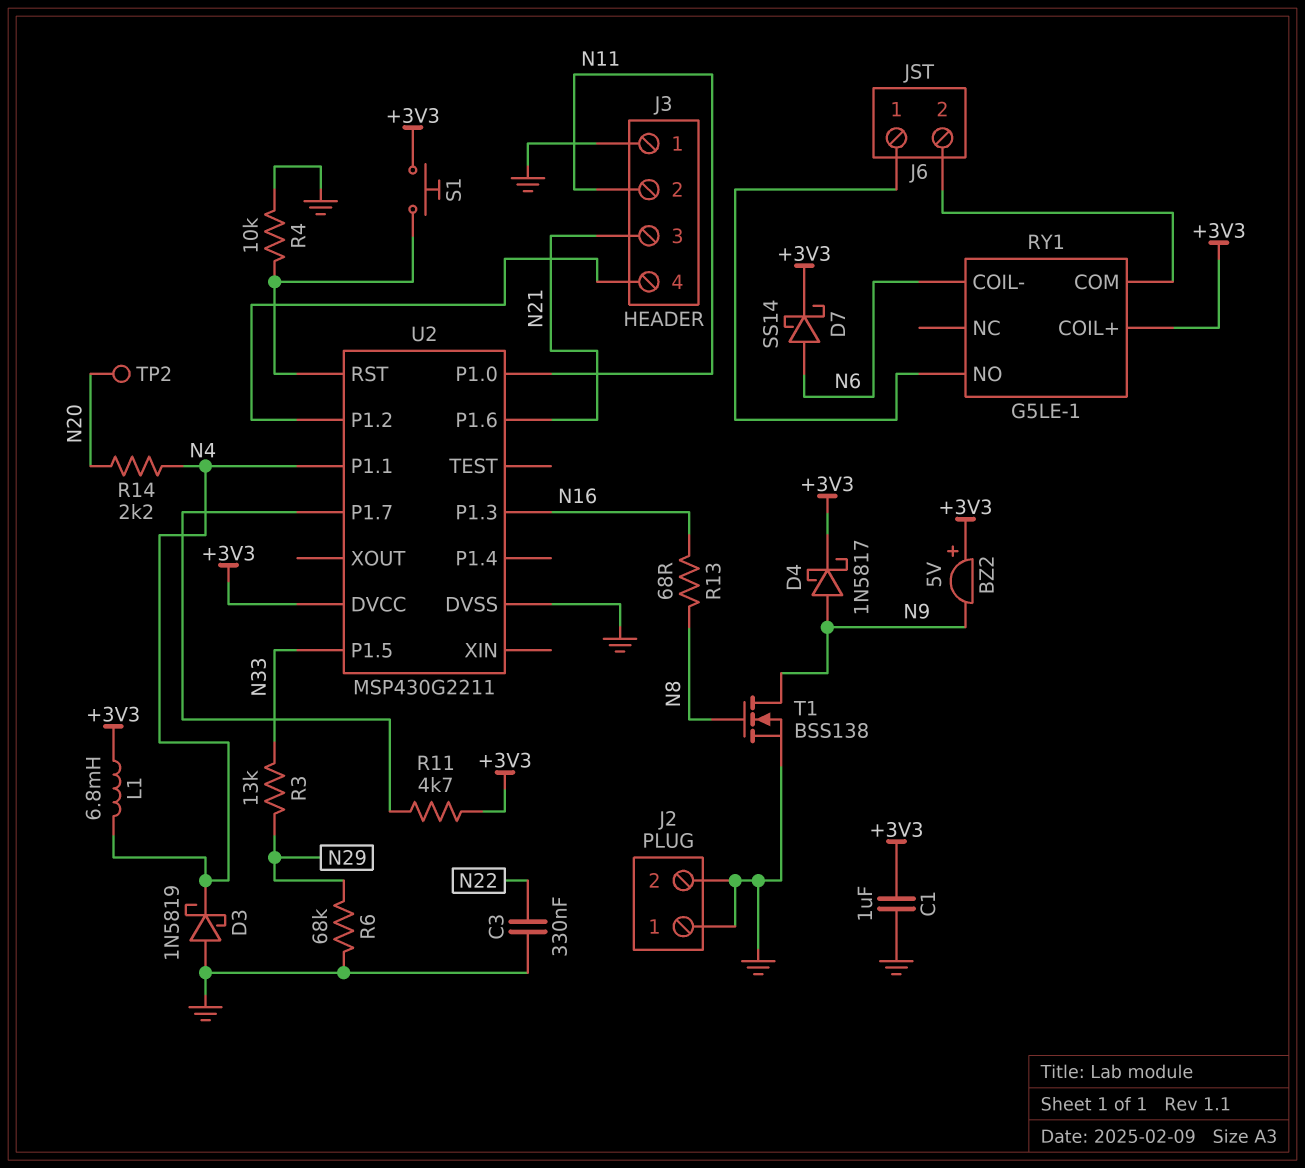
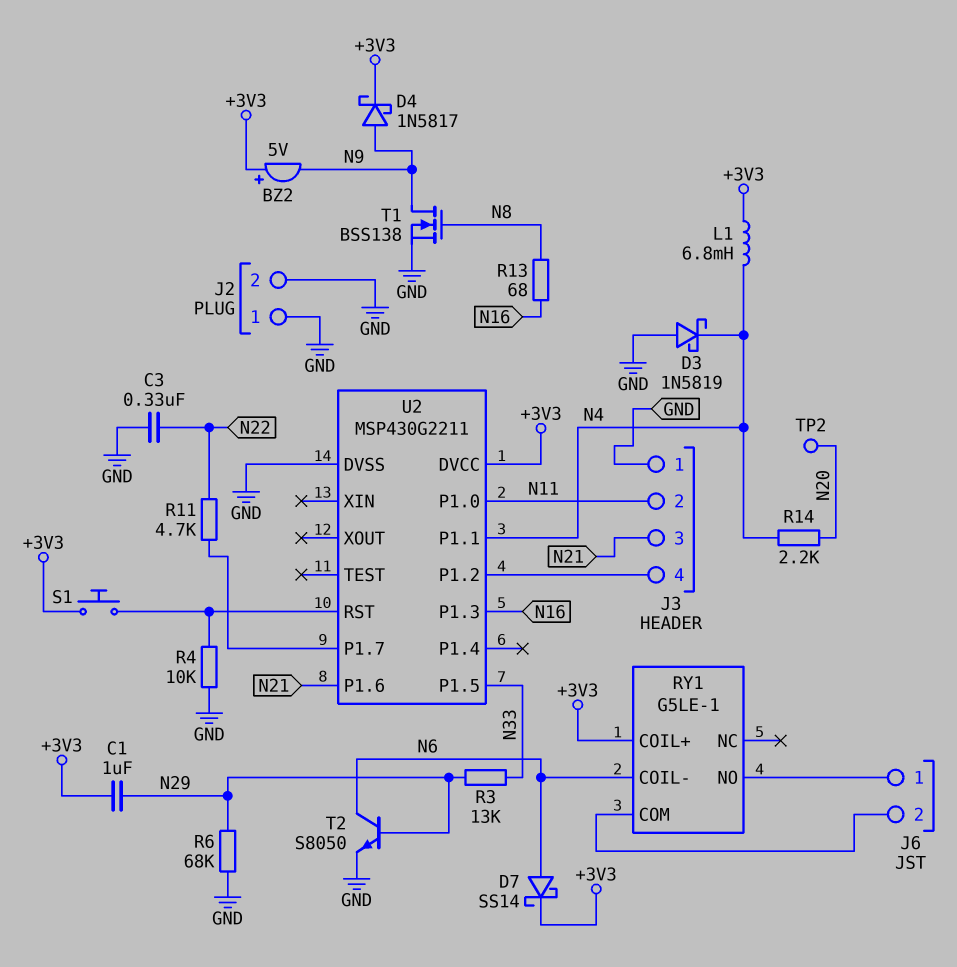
C1: 1uF (+3V3, GND) -> 1uF (+3V3, N29)
R11: 4.7k (+3V3, U2/P1.7) -> 4.7k (N22, U2/P1.7)
T2: none -> NPN S8050 (B N29, C N6, E GND)

